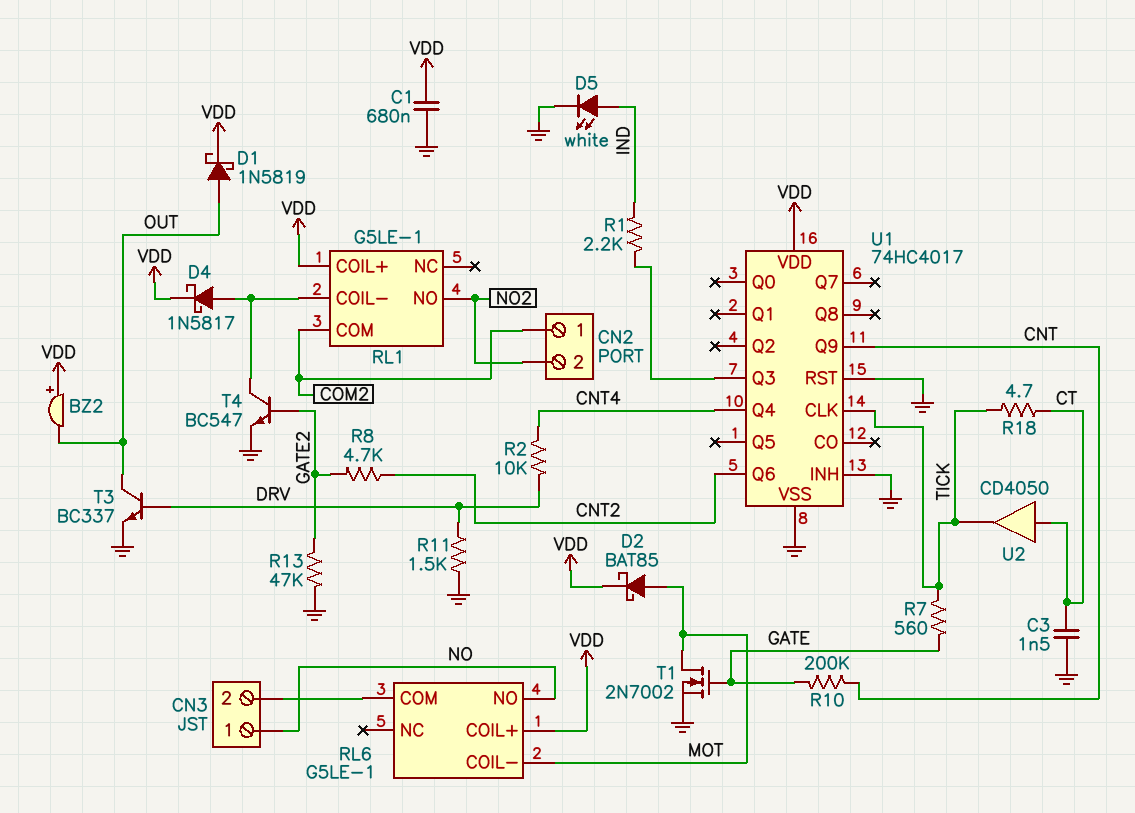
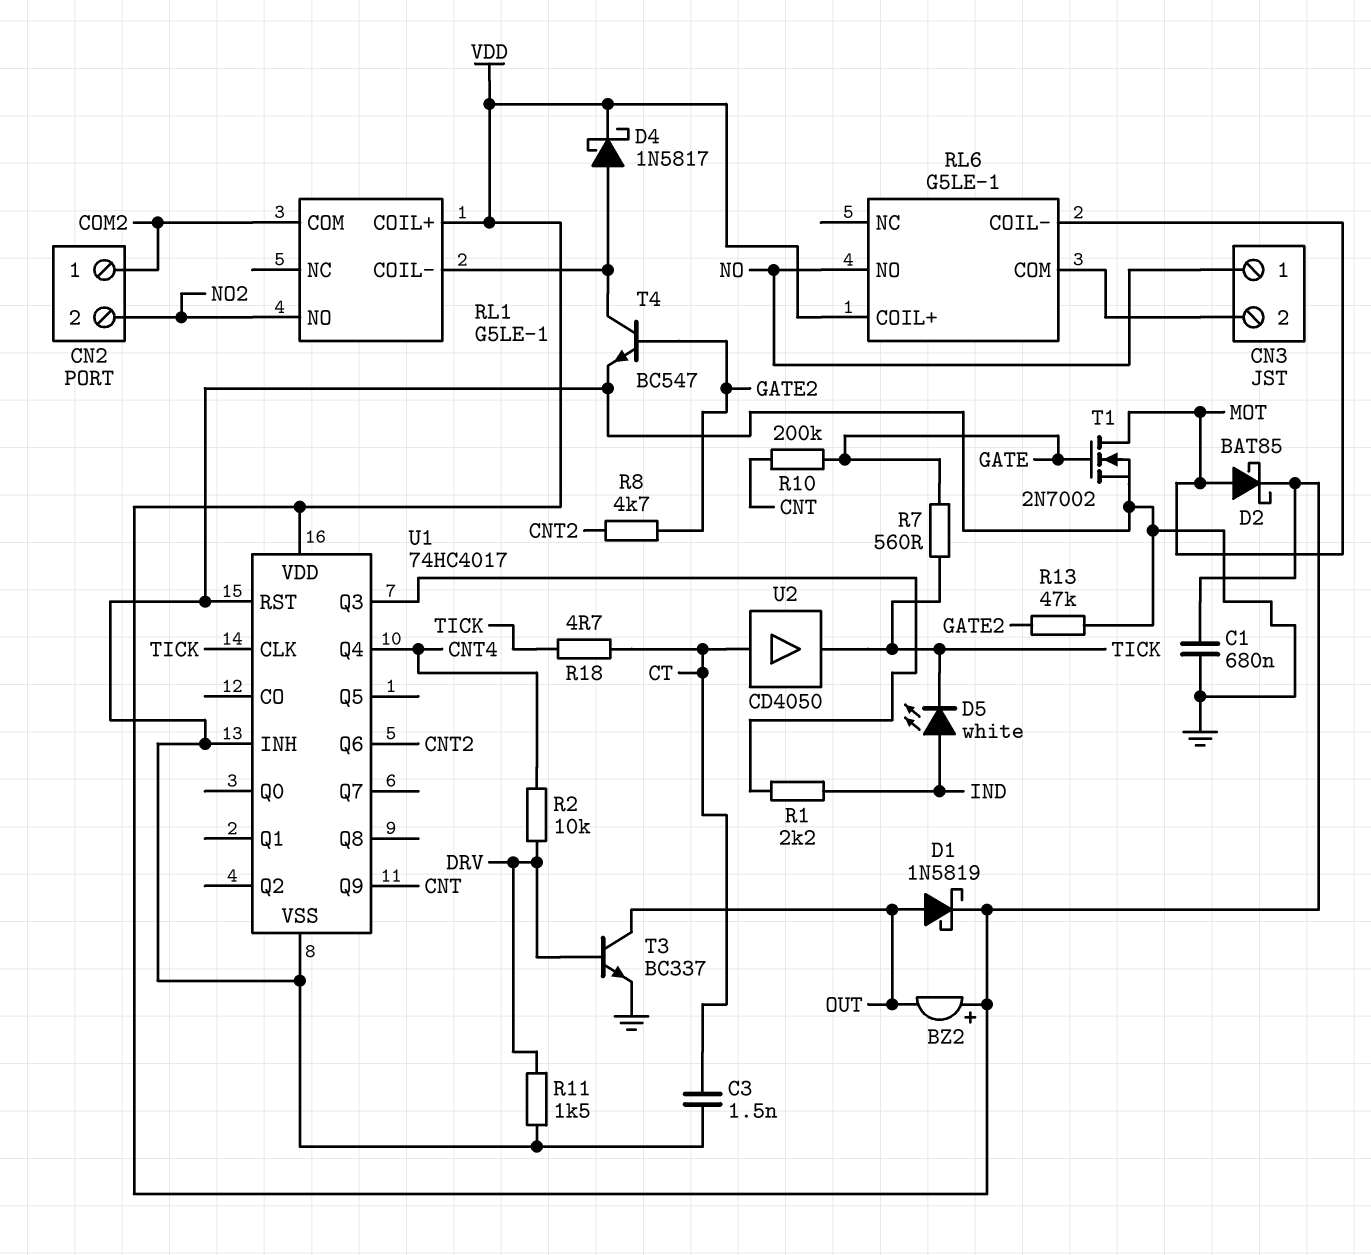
D5: LED white (A IND, K GND) -> LED white (A IND, K TICK)

